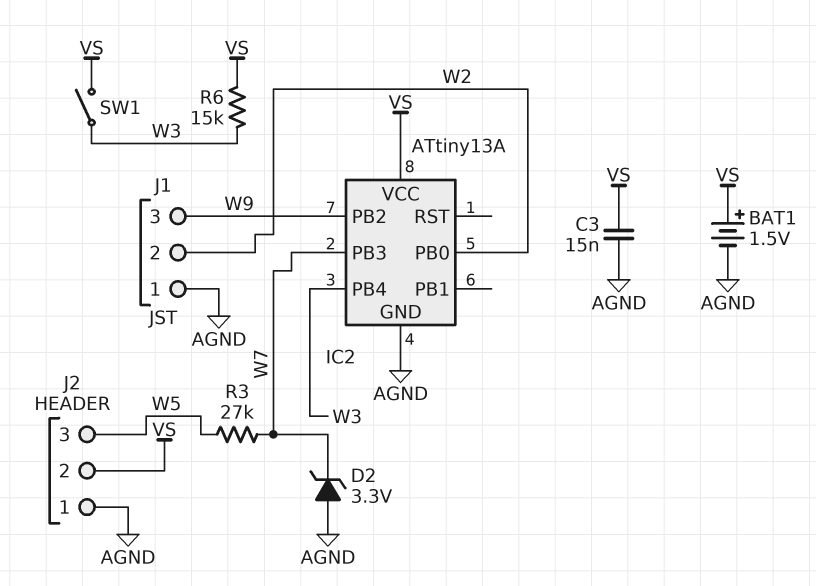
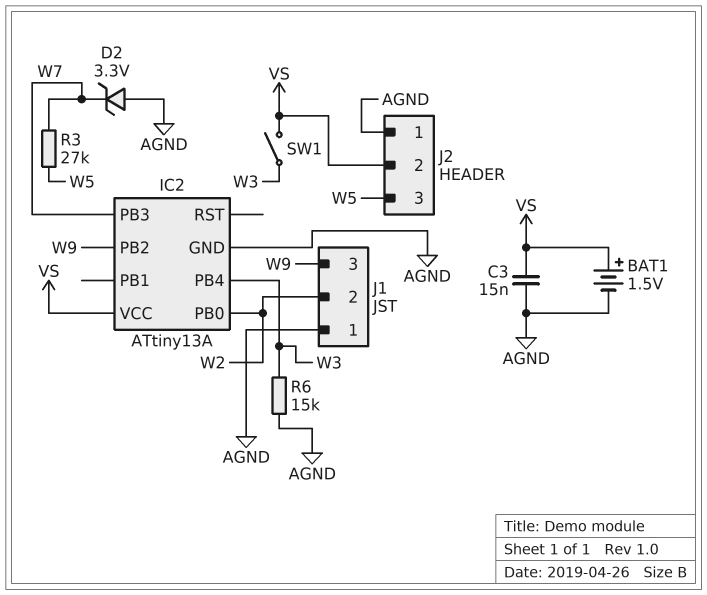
R6: 15k (VS, W3) -> 15k (AGND, W3)

